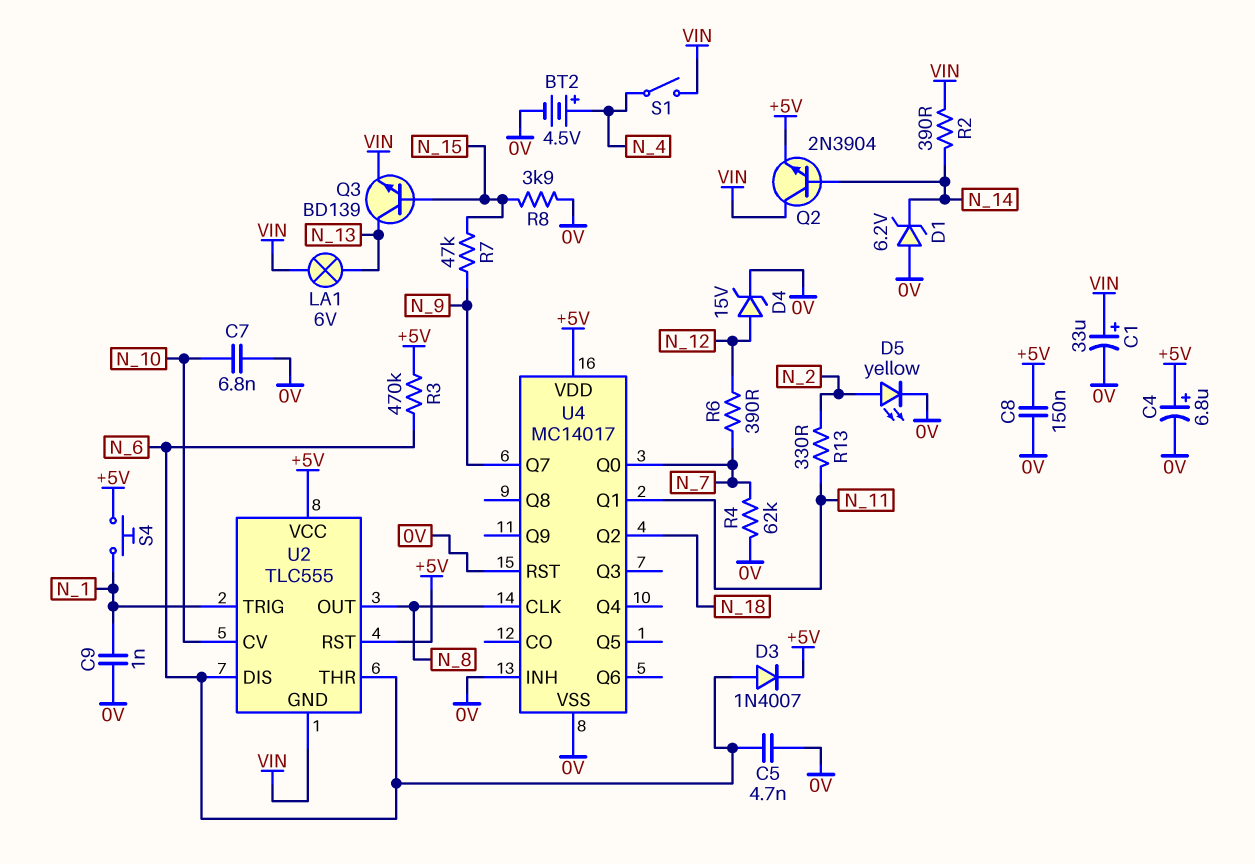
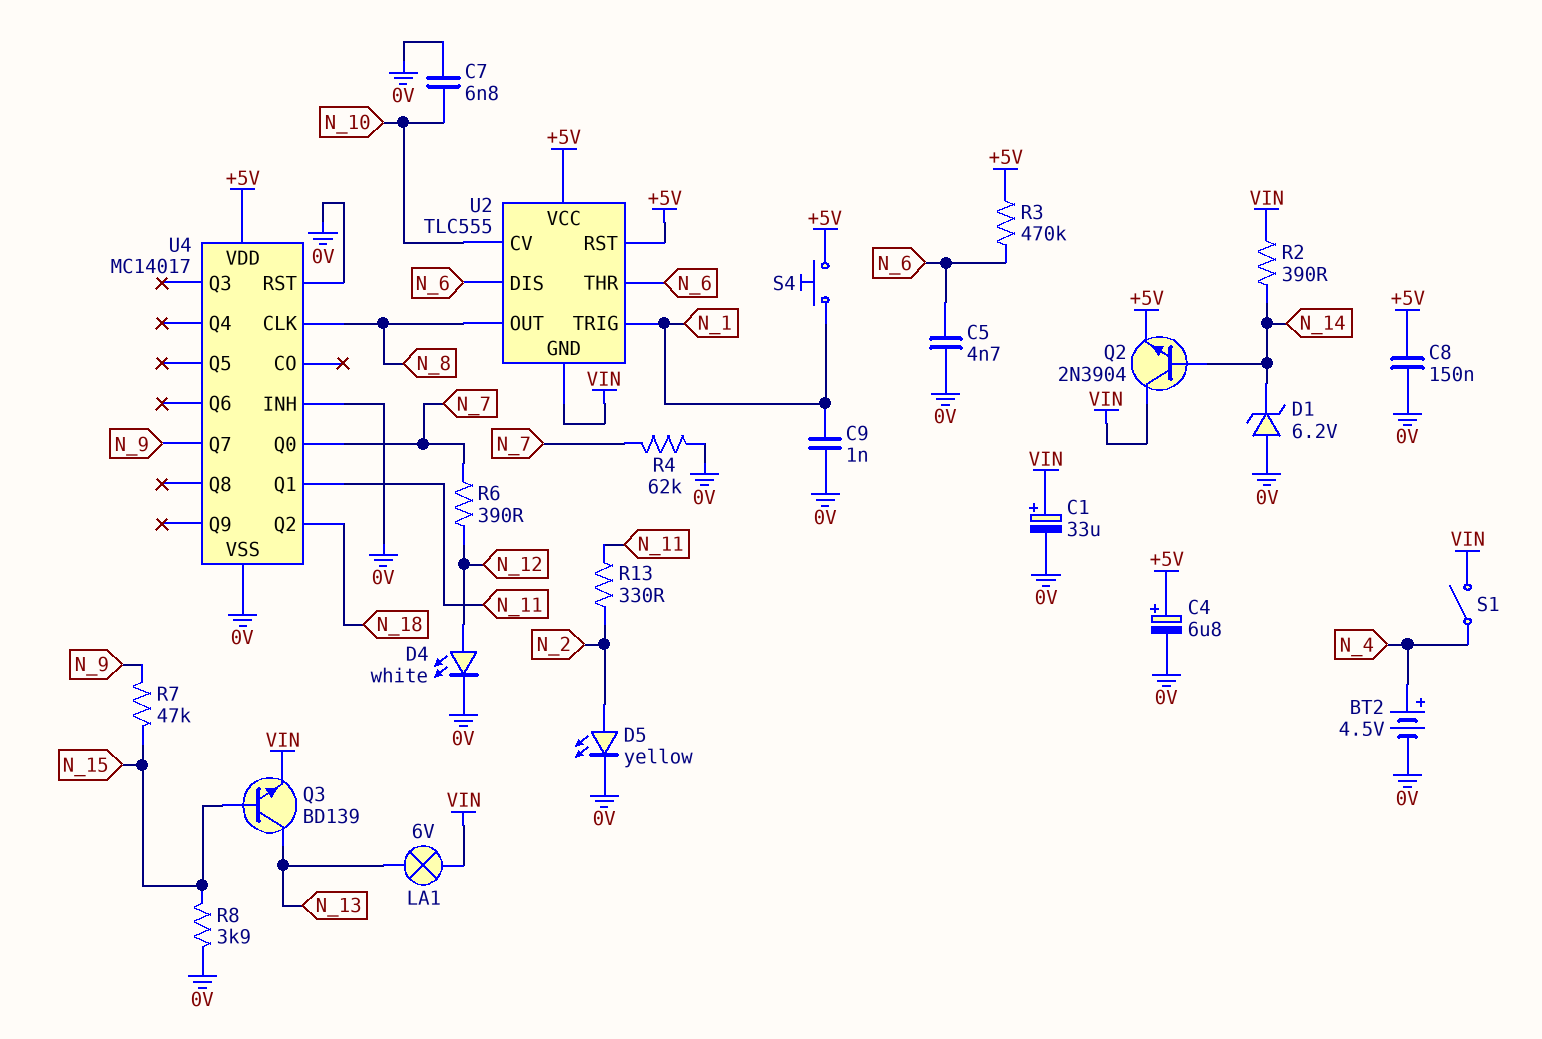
D3: diode 1N4007 (A N_6, K +5V) -> none
D4: zener 15V (A N_12, K 0V) -> LED white (A N_12, K 0V)

